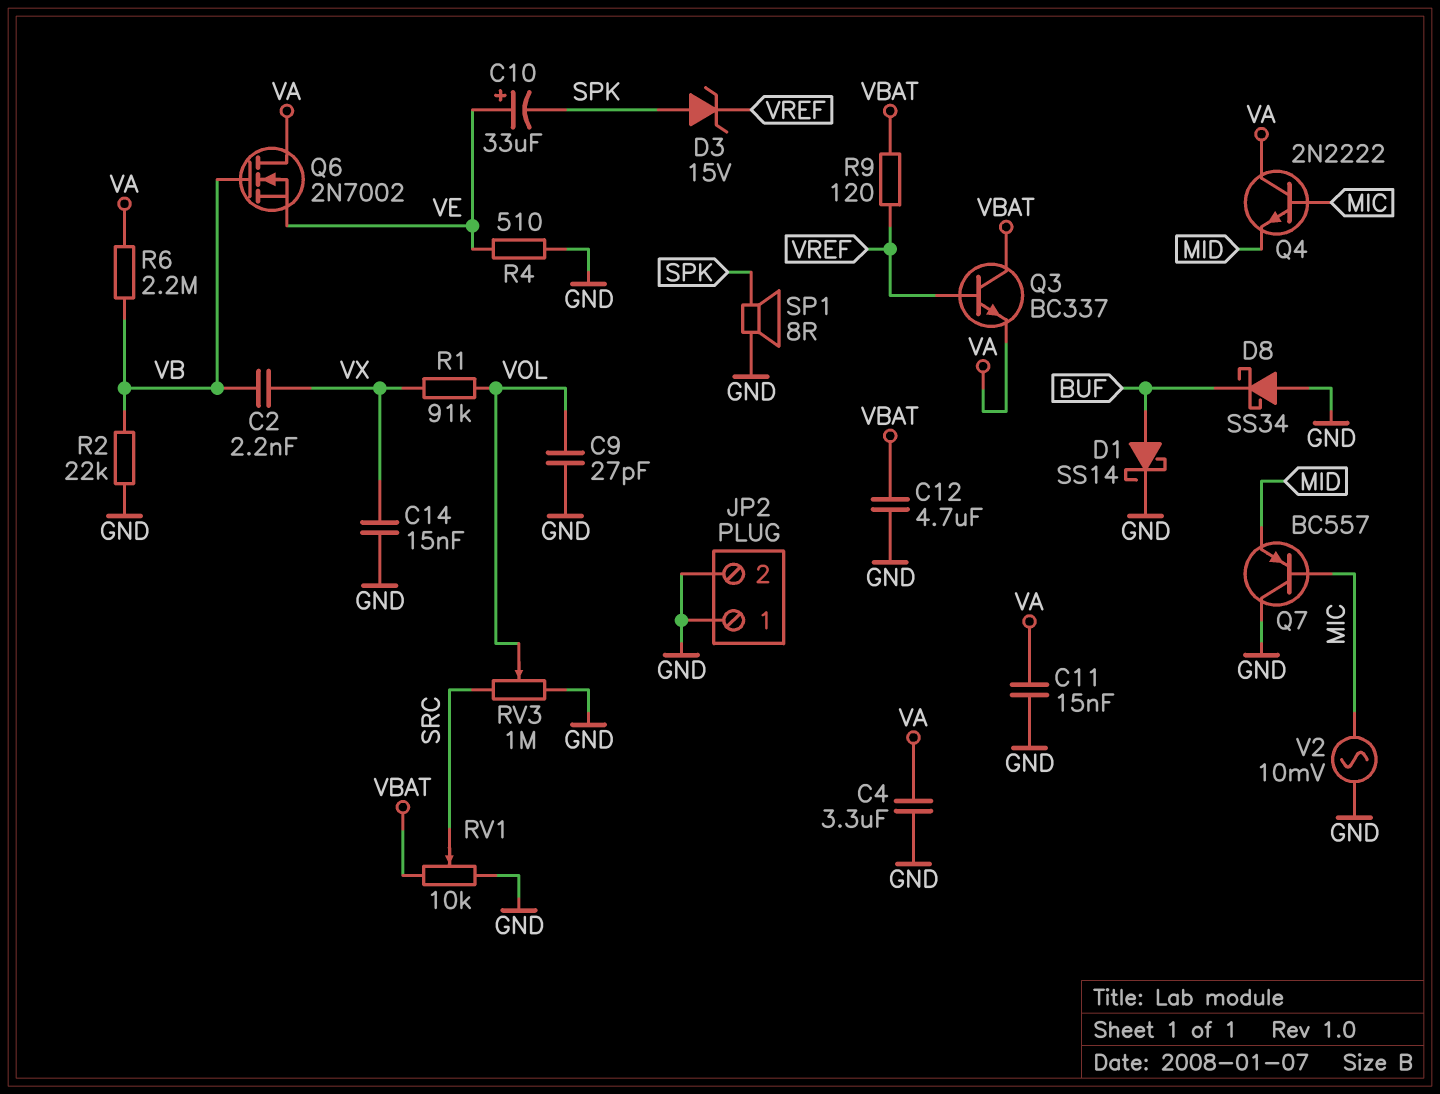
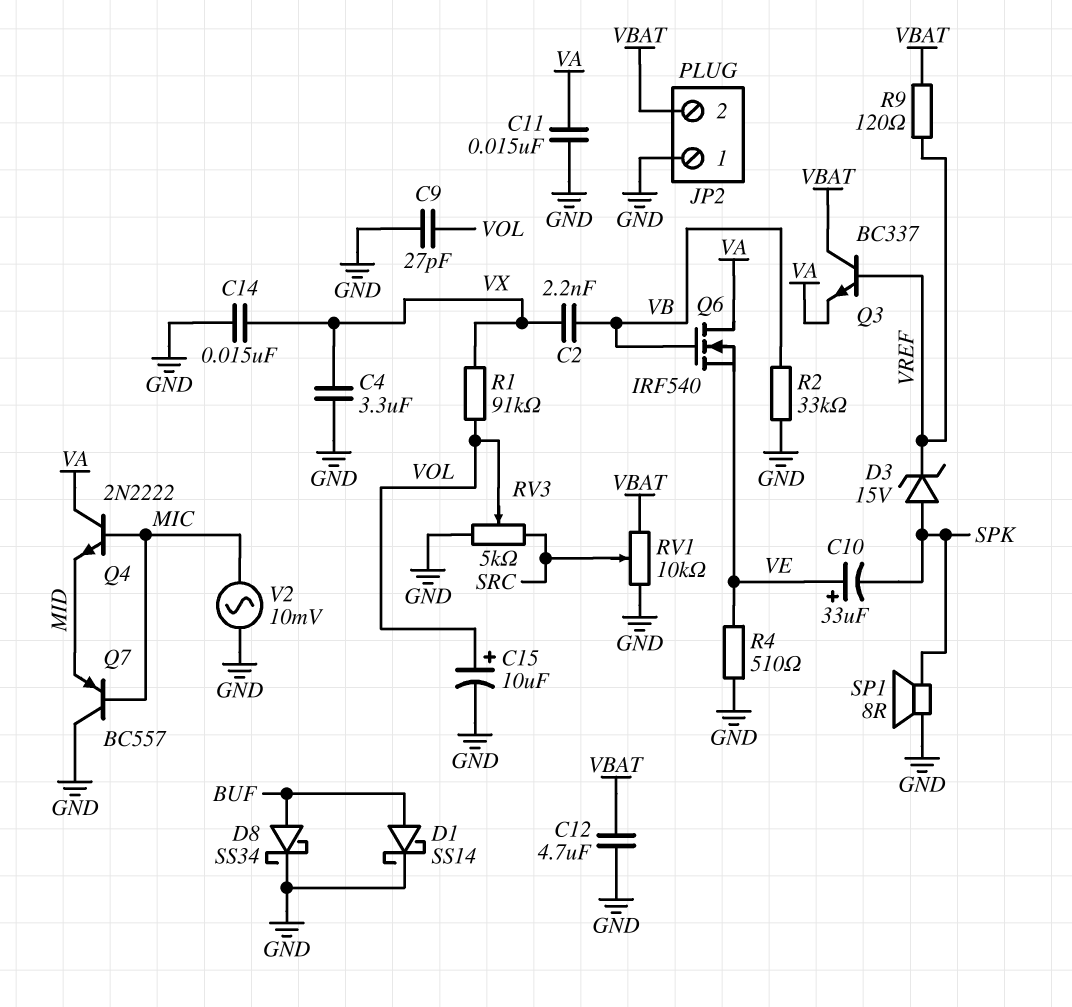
C4: 3.3uF (GND, VA) -> 3.3uF (GND, VX)
C15: none -> 10uF (plus VOL, minus GND)
D8: schottky SS34 (A GND, K BUF) -> schottky SS34 (A BUF, K GND)
JP2 pin 2: GND -> VBAT
Q6: NMOS 2N7002 (G VB, D VA, S VE) -> NMOS IRF540 (G VB, D VA, S VE)
R2: 22k (GND, VB) -> 33k (GND, VB)
R6: 2.2M (VA, VB) -> none
RV3: 1M (GND, SRC, wiper VOL) -> 5k (GND, SRC, wiper VOL)

